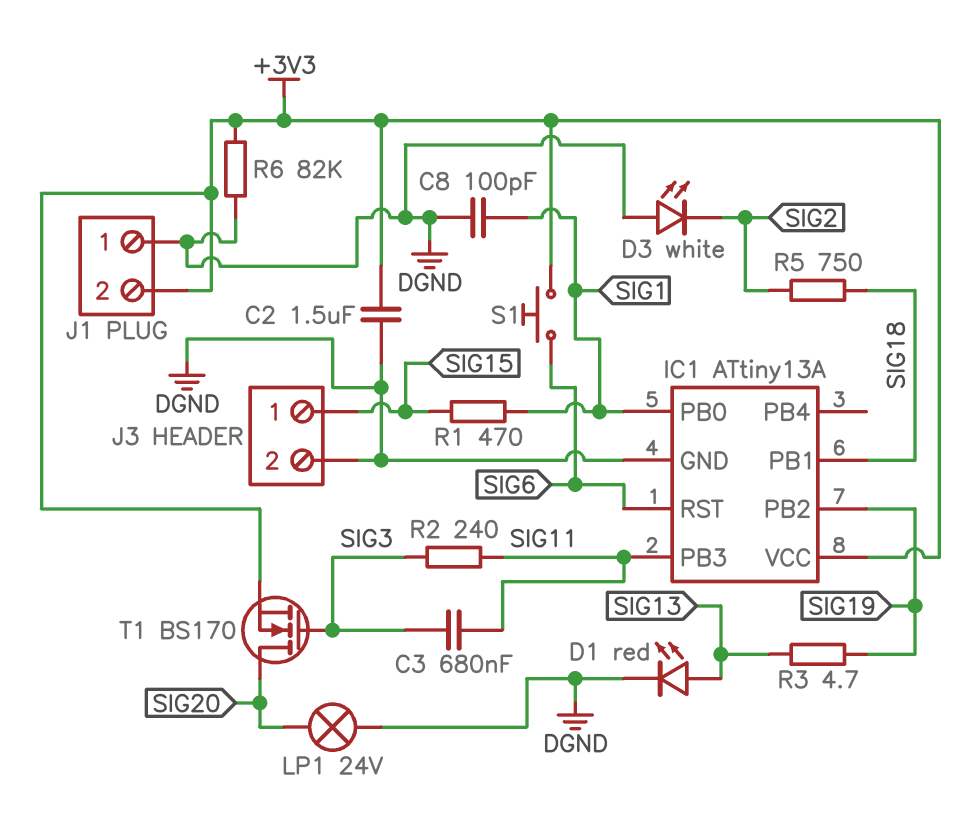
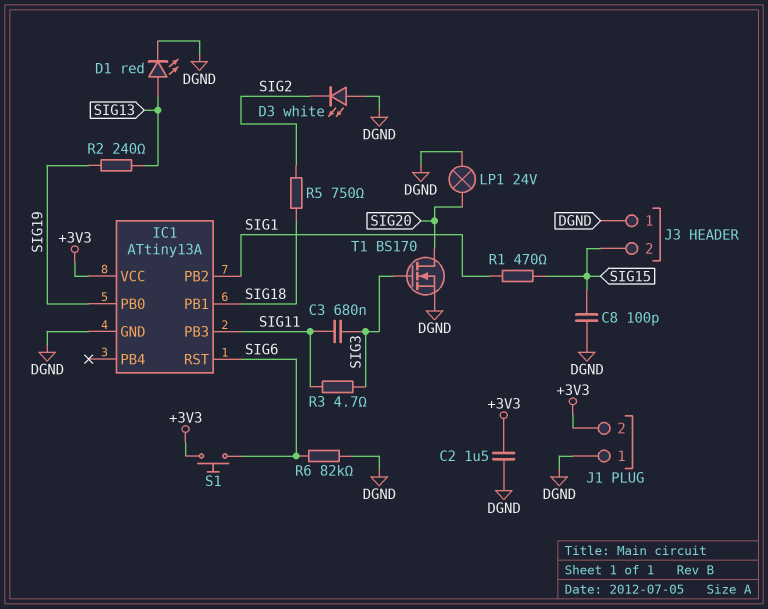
C8: 100pF (DGND, SIG1) -> 100pF (DGND, SIG15)
IC1 pin PB0: SIG1 -> SIG19
IC1 pin PB2: SIG19 -> SIG1
J3 pin 1: SIG15 -> DGND
J3 pin 2: DGND -> SIG15
R2: 240 (SIG3, SIG11) -> 240 (SIG13, SIG19)
R3: 4.7 (SIG13, SIG19) -> 4.7 (SIG3, SIG11)
R6: 82k (+3V3, DGND) -> 82k (DGND, SIG6)
T1: NMOS BS170 (G SIG3, D SIG20, S +3V3) -> NMOS BS170 (G SIG3, D SIG20, S DGND)

